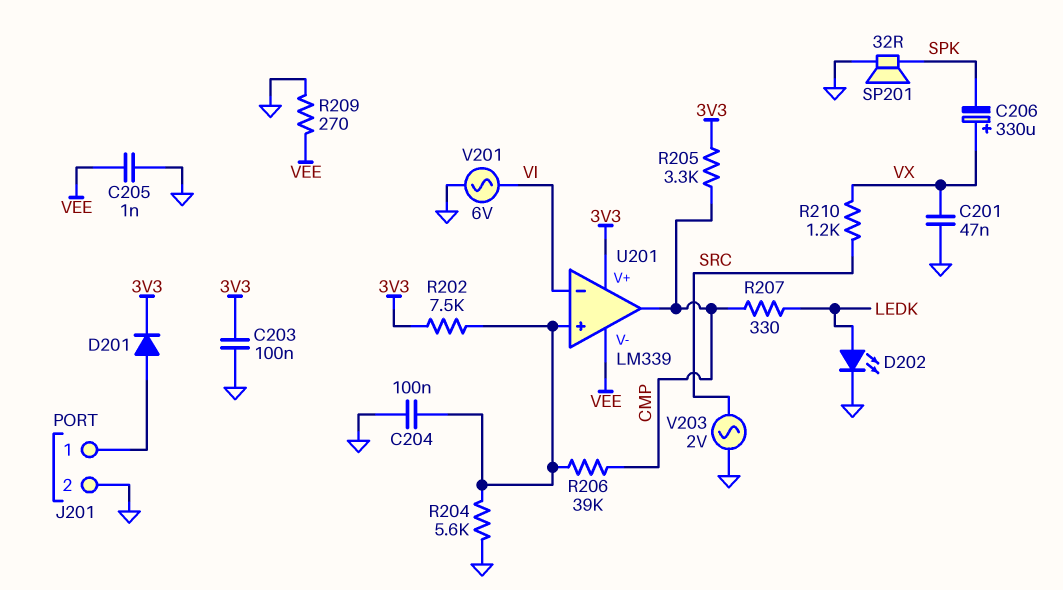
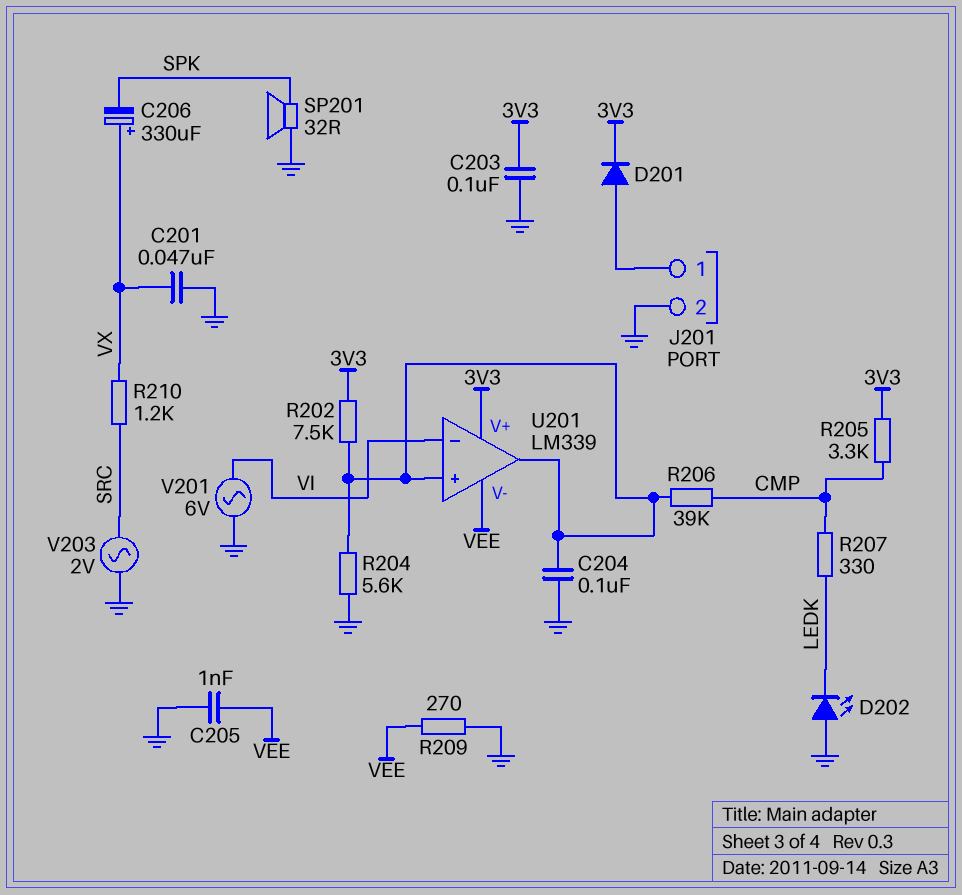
D202: LED (A LEDK, K GND) -> LED (A GND, K LEDK)
U201 pin out: CMP -> U201/in+

